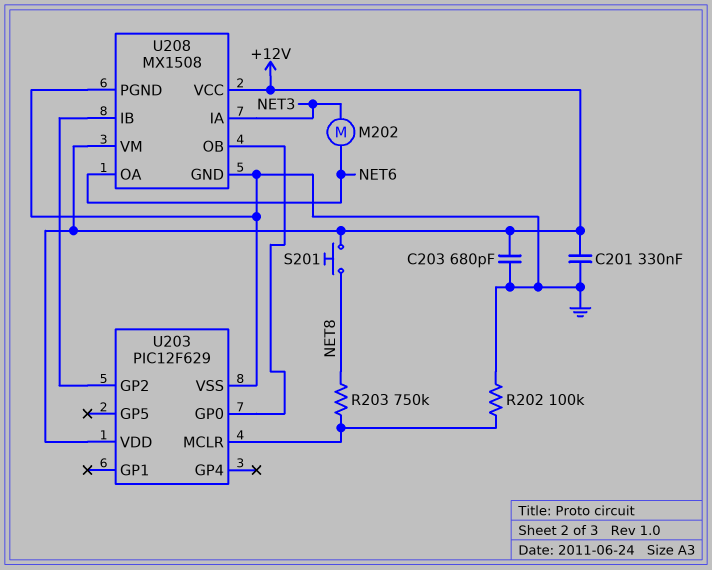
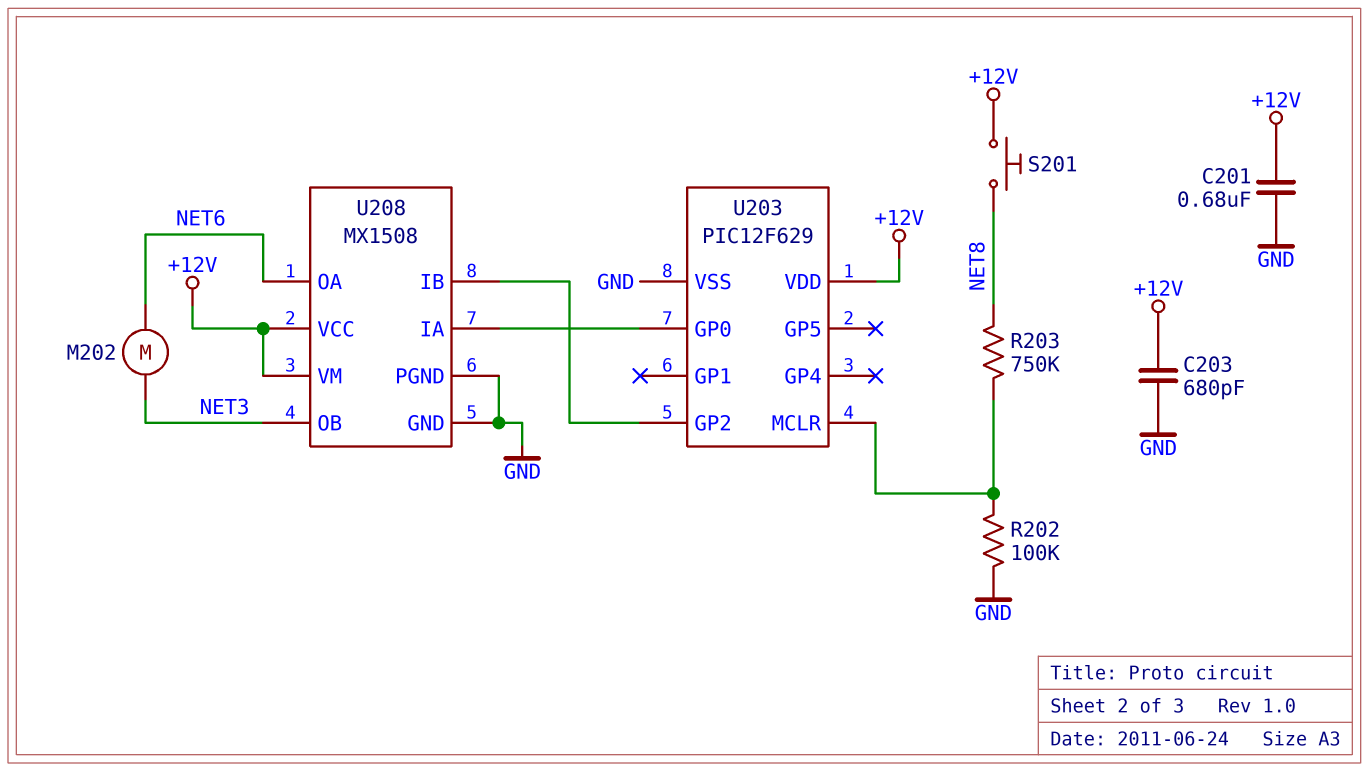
C201: 330nF (+12V, GND) -> 680nF (+12V, GND)
U208 pin IA: NET3 -> U203/GP0
U208 pin OB: U203/GP0 -> NET3

